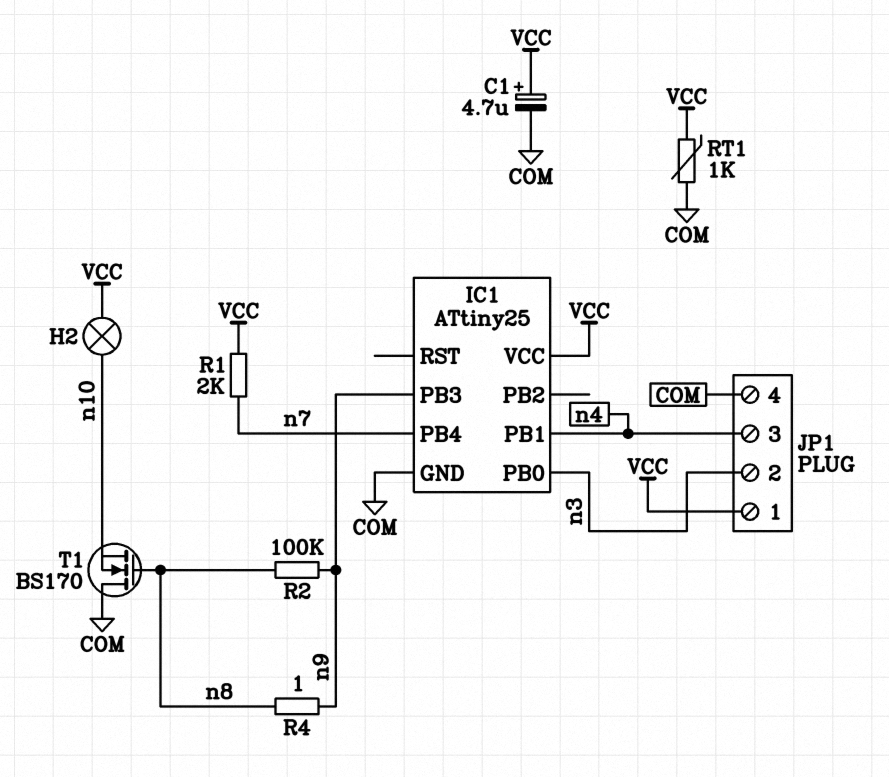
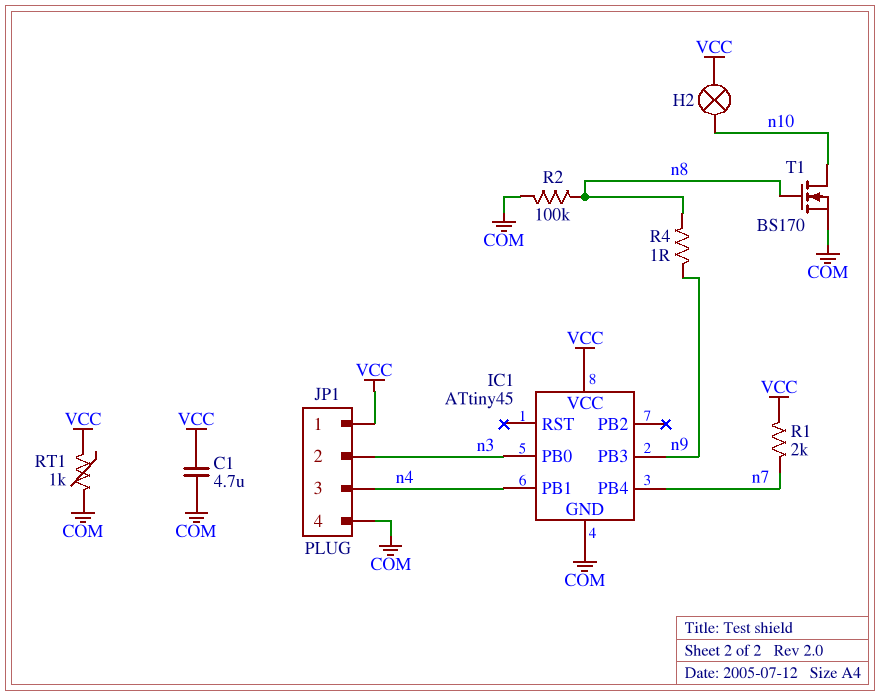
C1: 4.7uF (plus VCC, minus COM) -> 4.7uF (COM, VCC)
IC1: ATtiny25 -> ATtiny45
R2: 100k (n8, n9) -> 100k (COM, n8)
T1: NMOS BS170 (G n8, D COM, S n10) -> NMOS BS170 (G n8, D n10, S COM)

